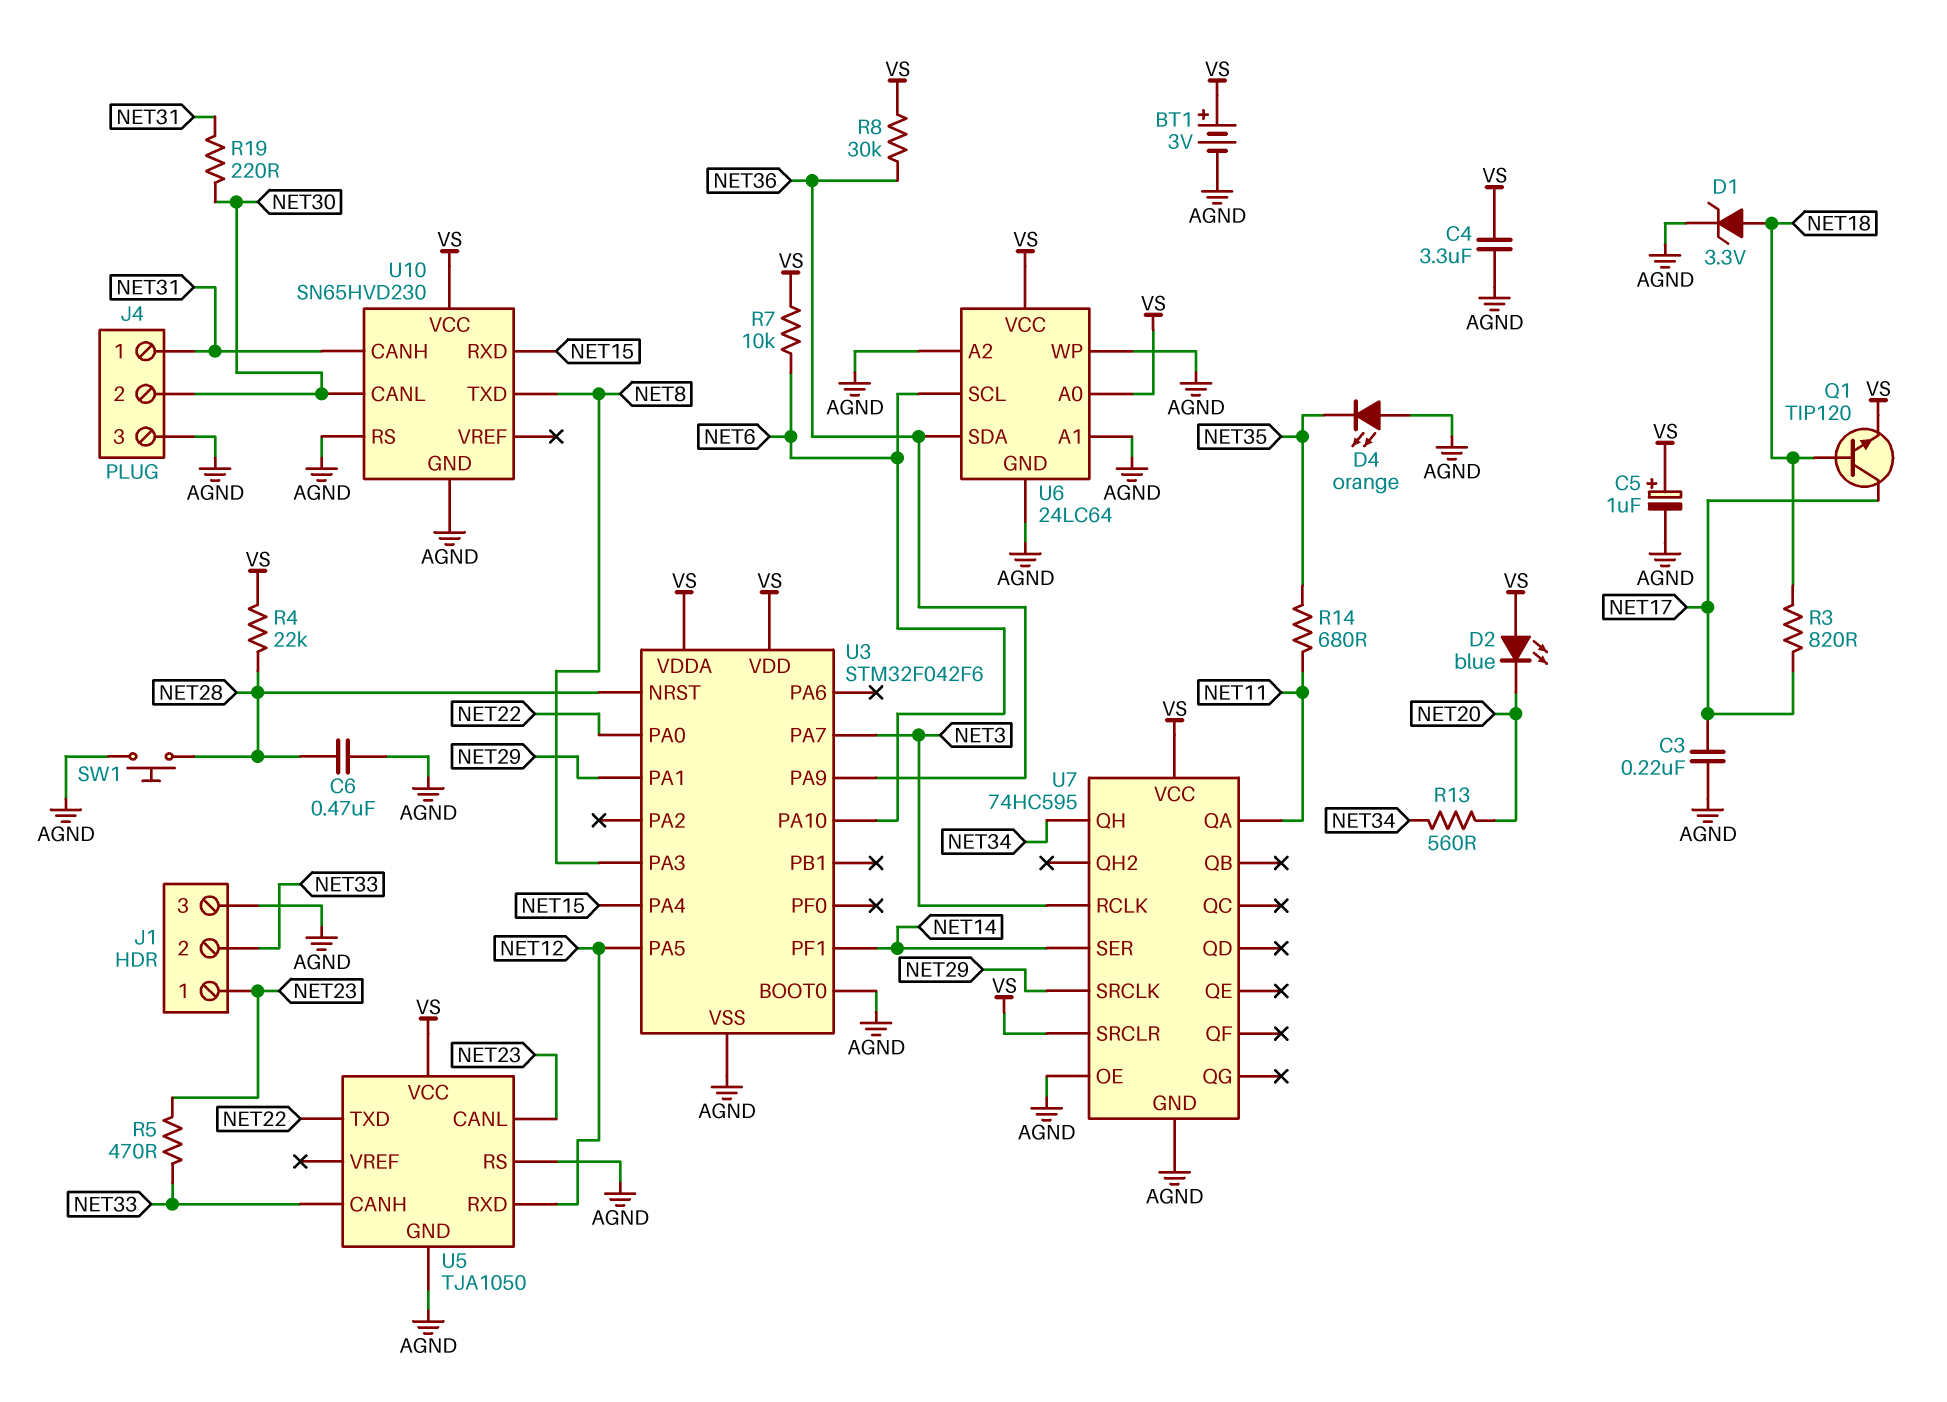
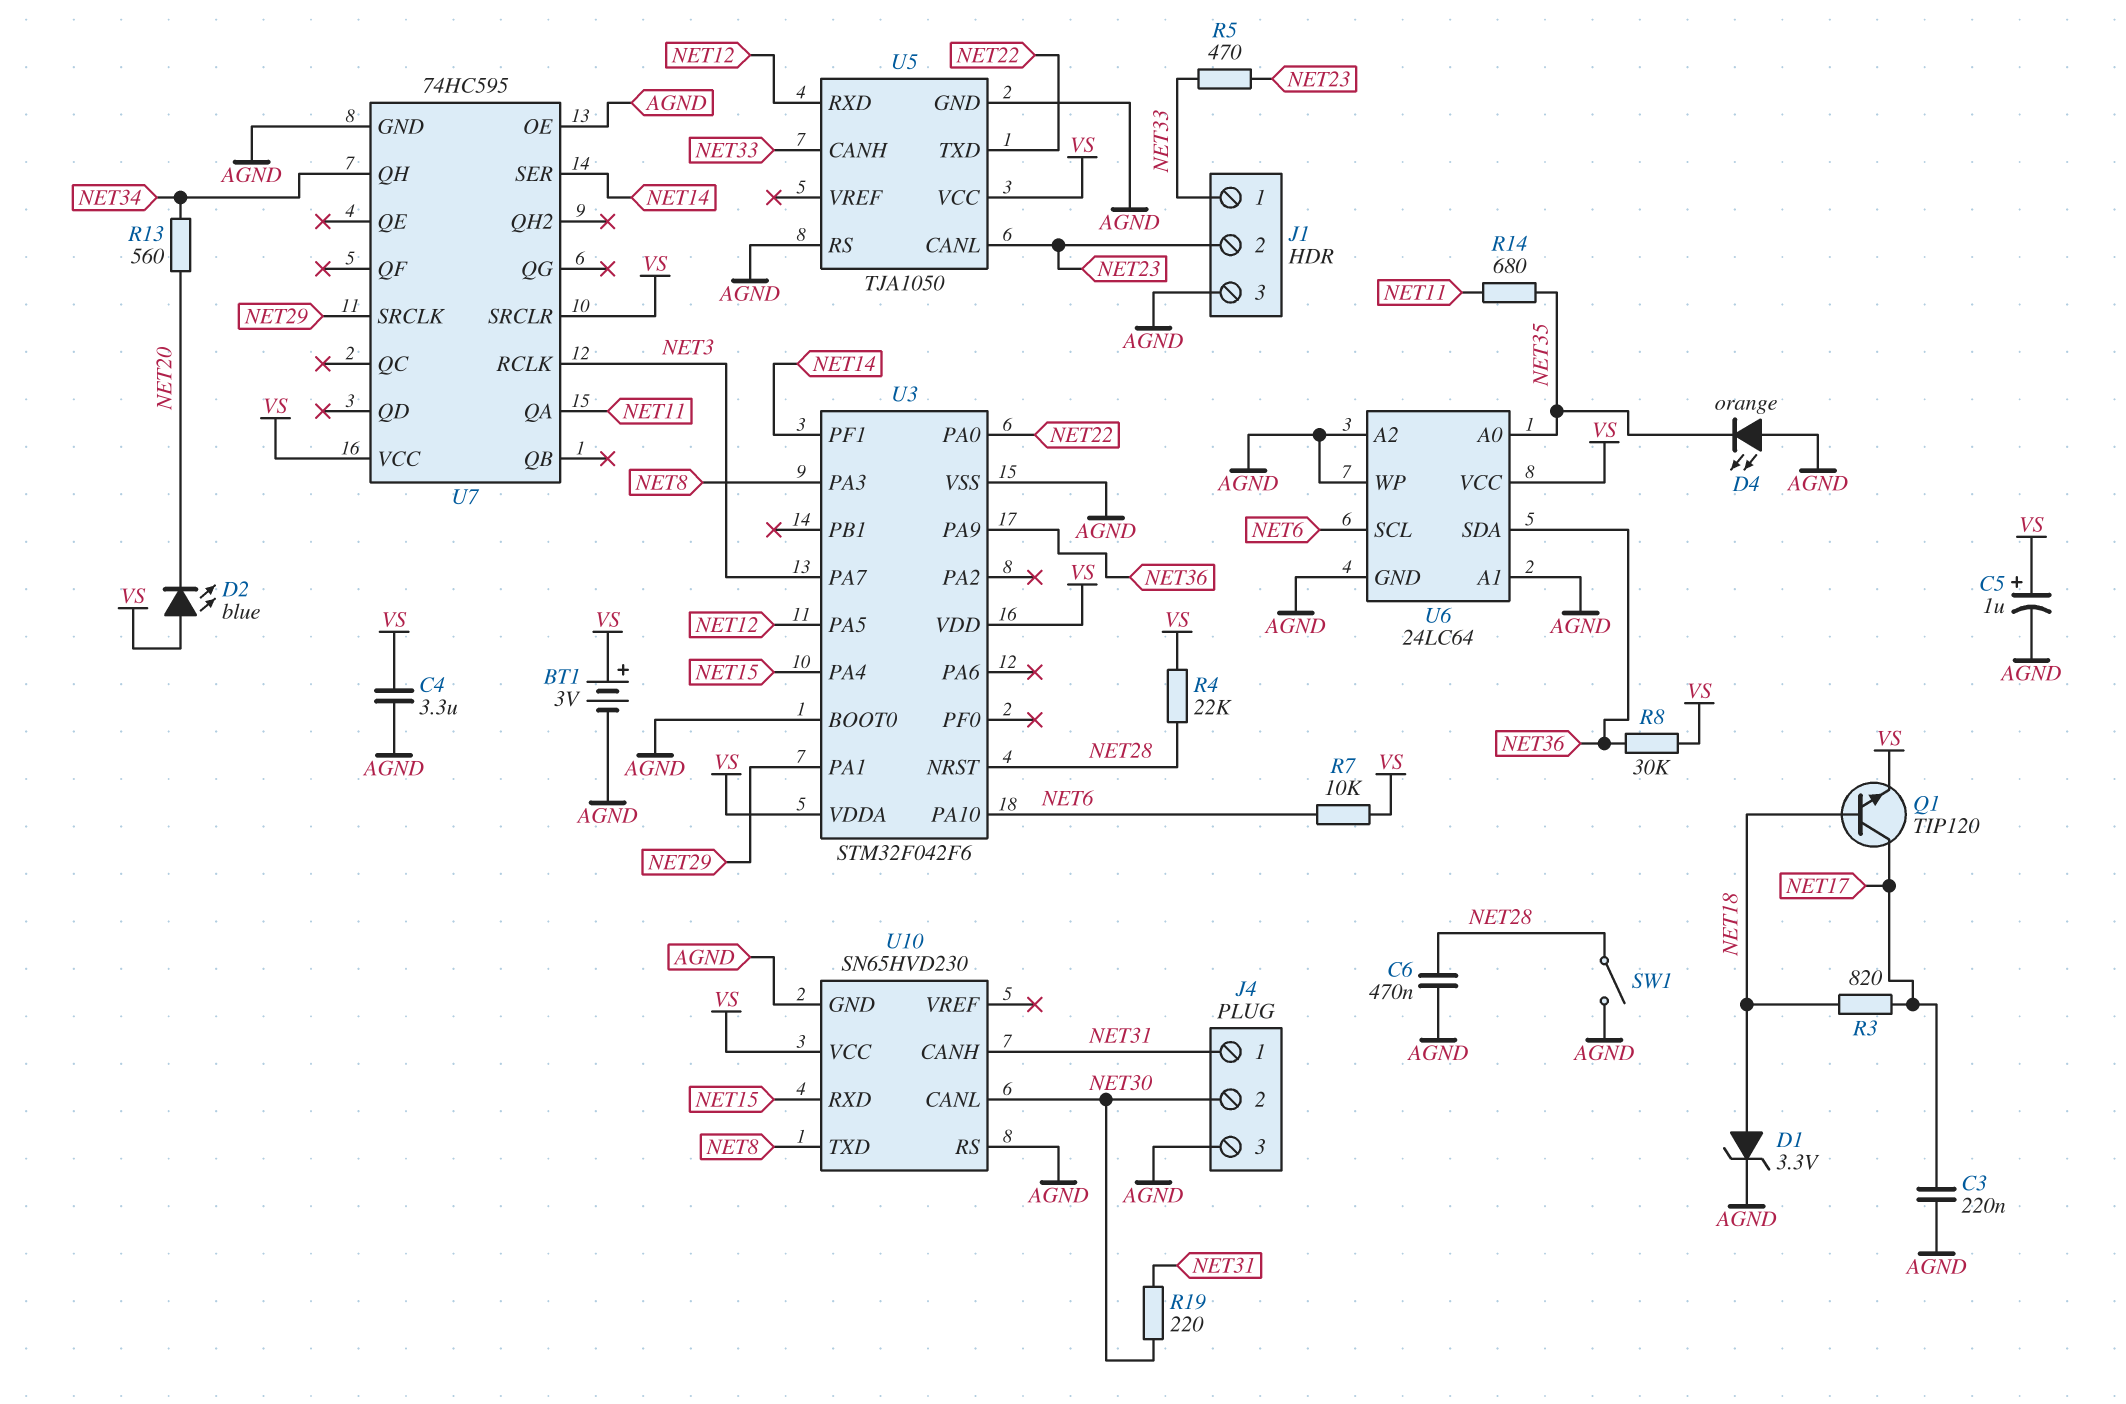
J1 pin 1: NET23 -> NET33
J1 pin 2: NET33 -> NET23
SW1: button (AGND, NET28) -> switch (AGND, NET28)
U6 pin A0: VS -> NET35

